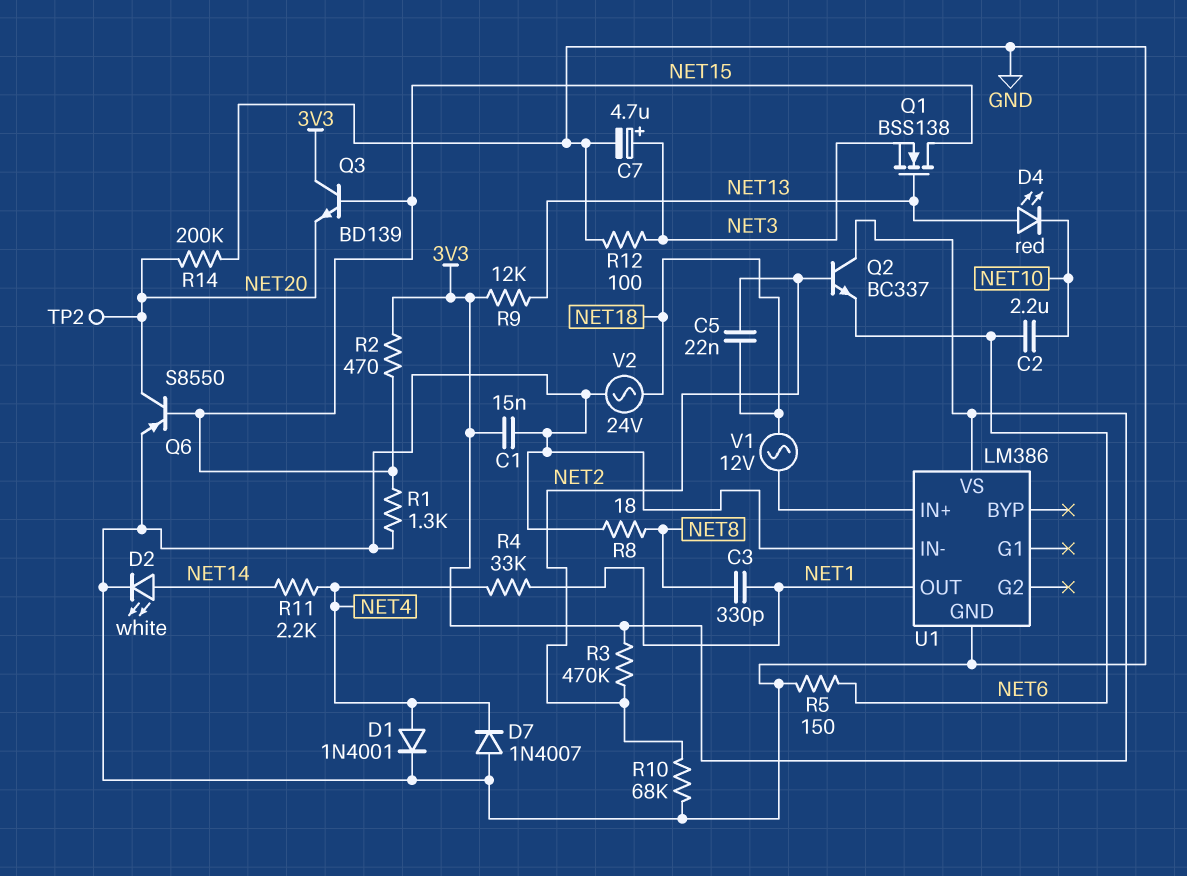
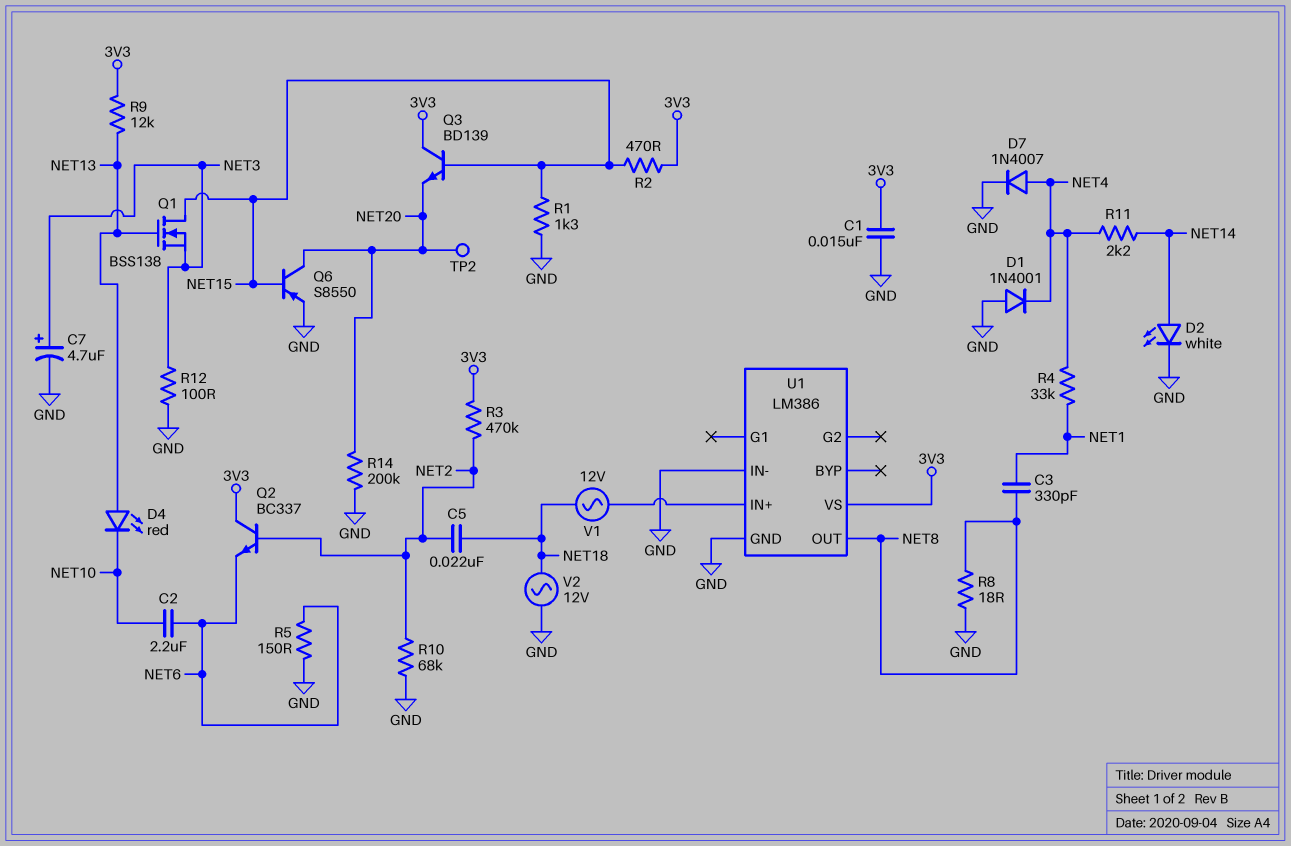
D1: diode 1N4001 (A NET4, K GND) -> diode 1N4001 (A GND, K NET4)
D7: diode 1N4007 (A GND, K NET4) -> diode 1N4007 (A NET4, K GND)
U1 pin OUT: NET1 -> NET8
V2: AC 24V (GND, NET18) -> AC 12V (GND, NET18)

